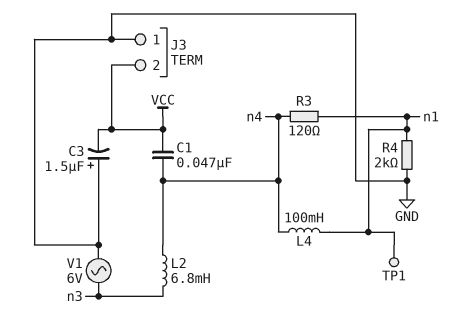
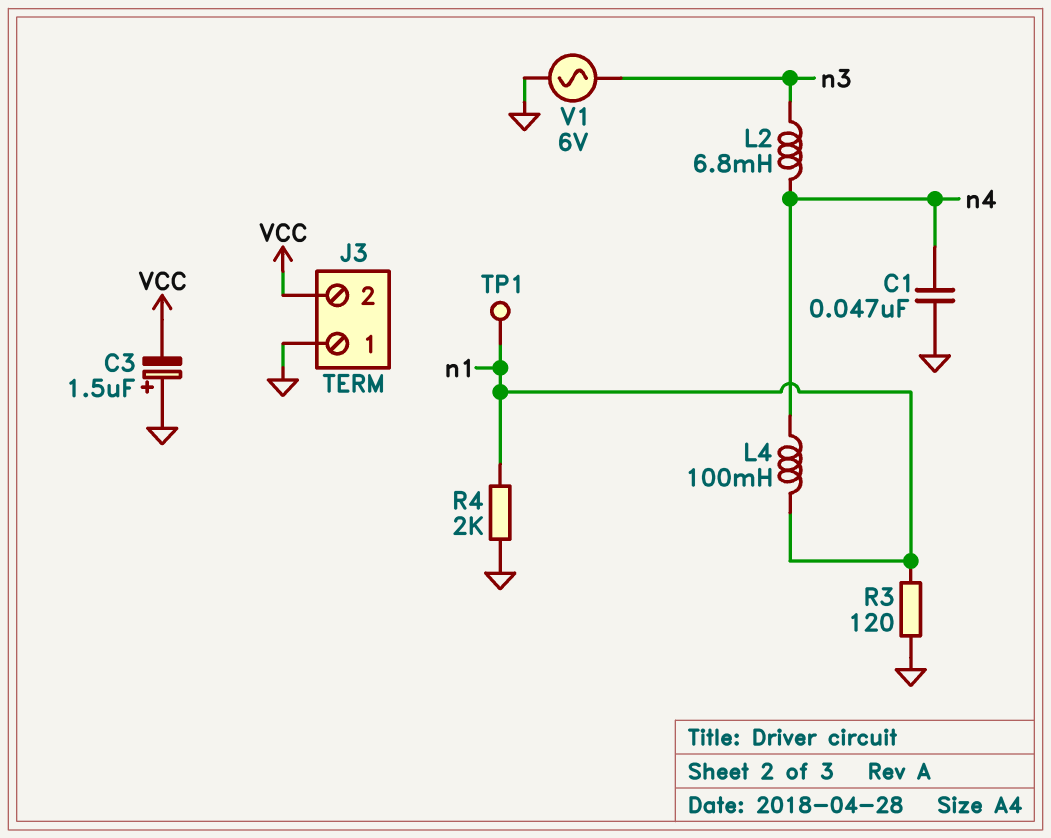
C1: 47nF (VCC, n4) -> 47nF (GND, n4)
R3: 120 (n1, n4) -> 120 (GND, n1)

